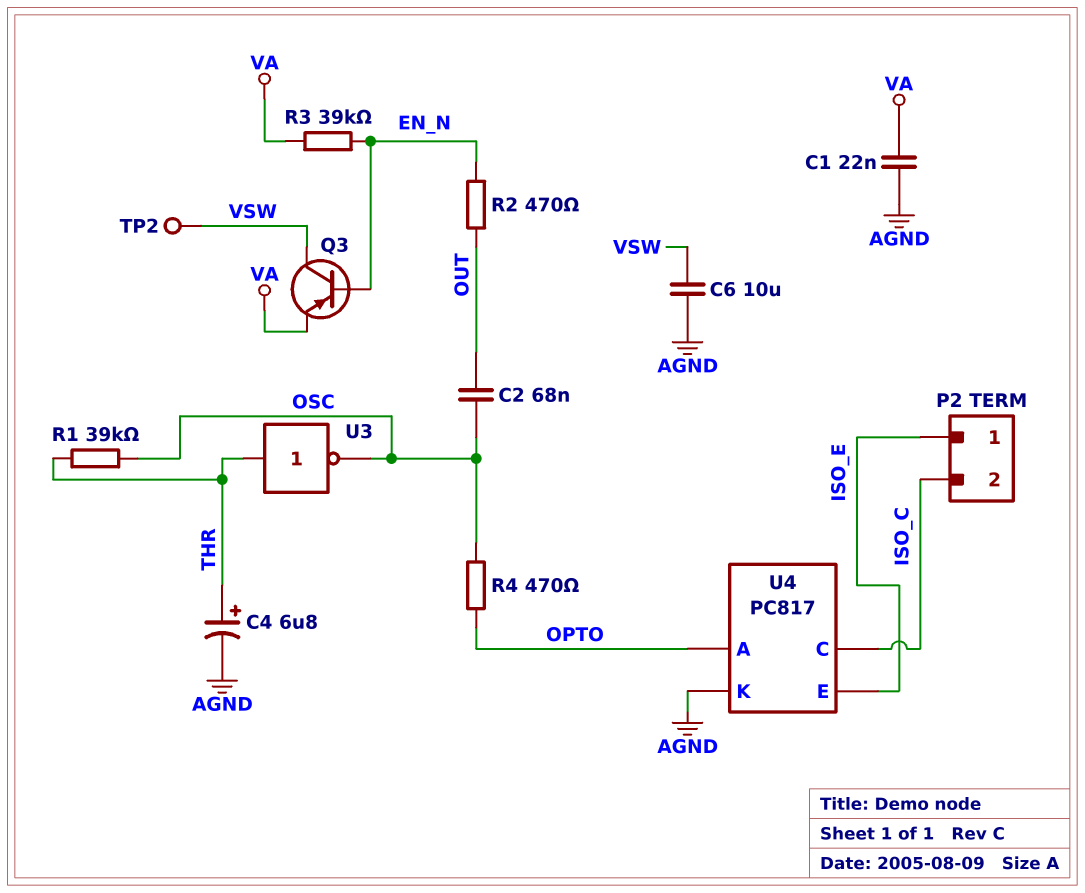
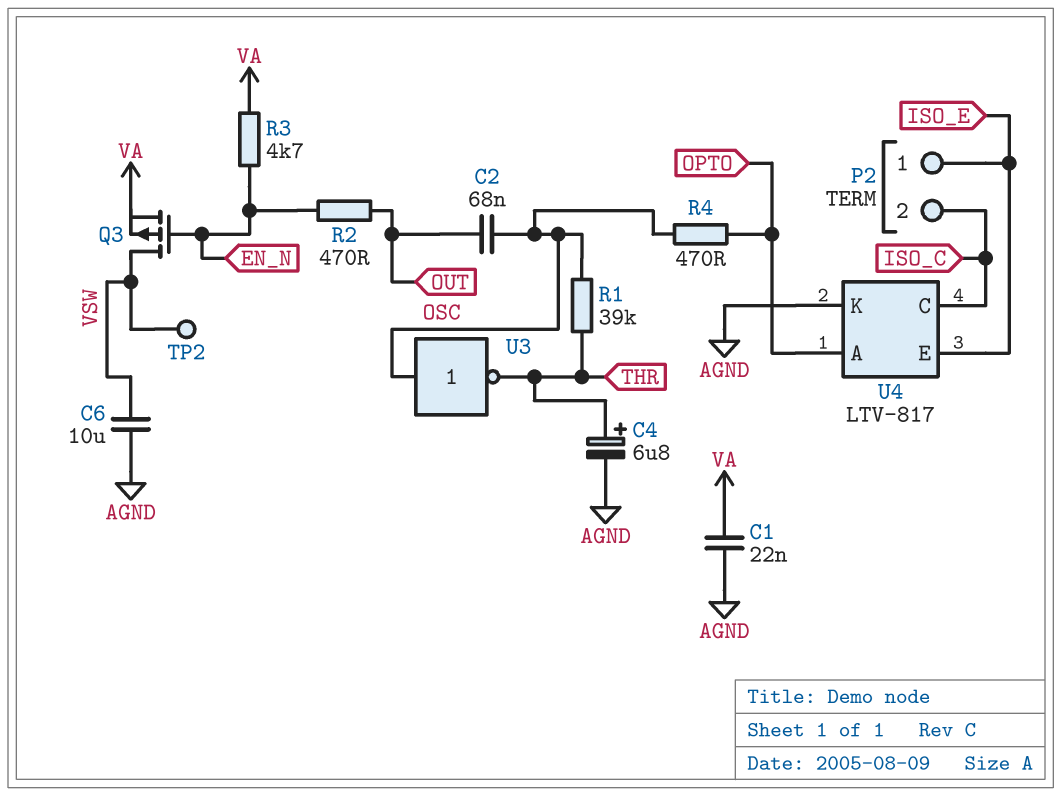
Q3: PNP (B EN_N, C VSW, E VA) -> PMOS (G EN_N, D VSW, S VA)
R3: 39k (EN_N, VA) -> 4.7k (EN_N, VA)
U3: NOT (in THR, out OSC) -> NOT (in OSC, out THR)
U4: PC817 -> LTV-817

